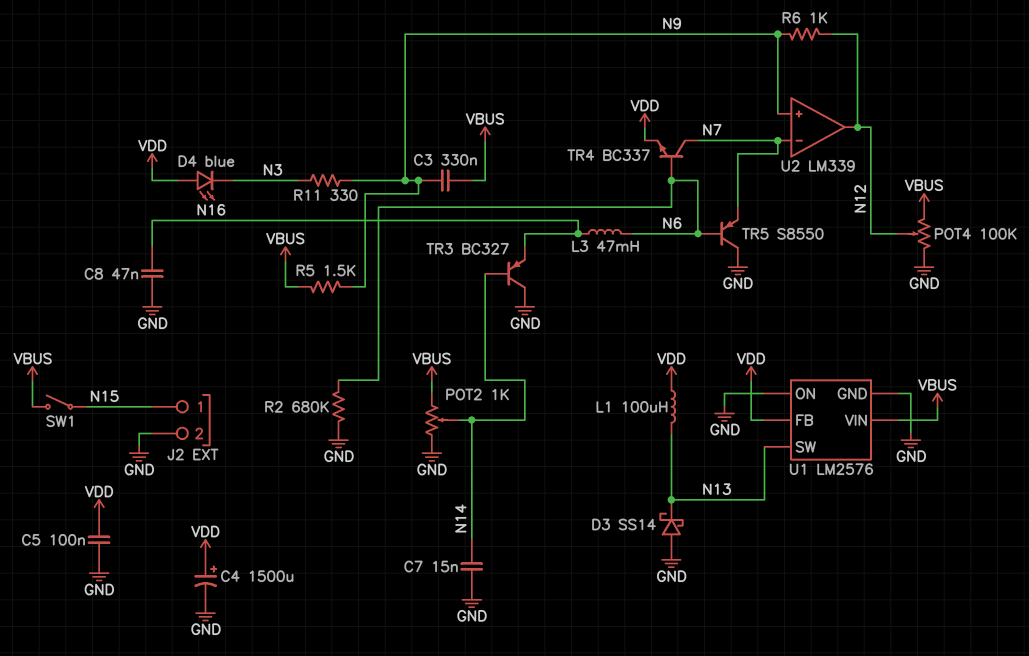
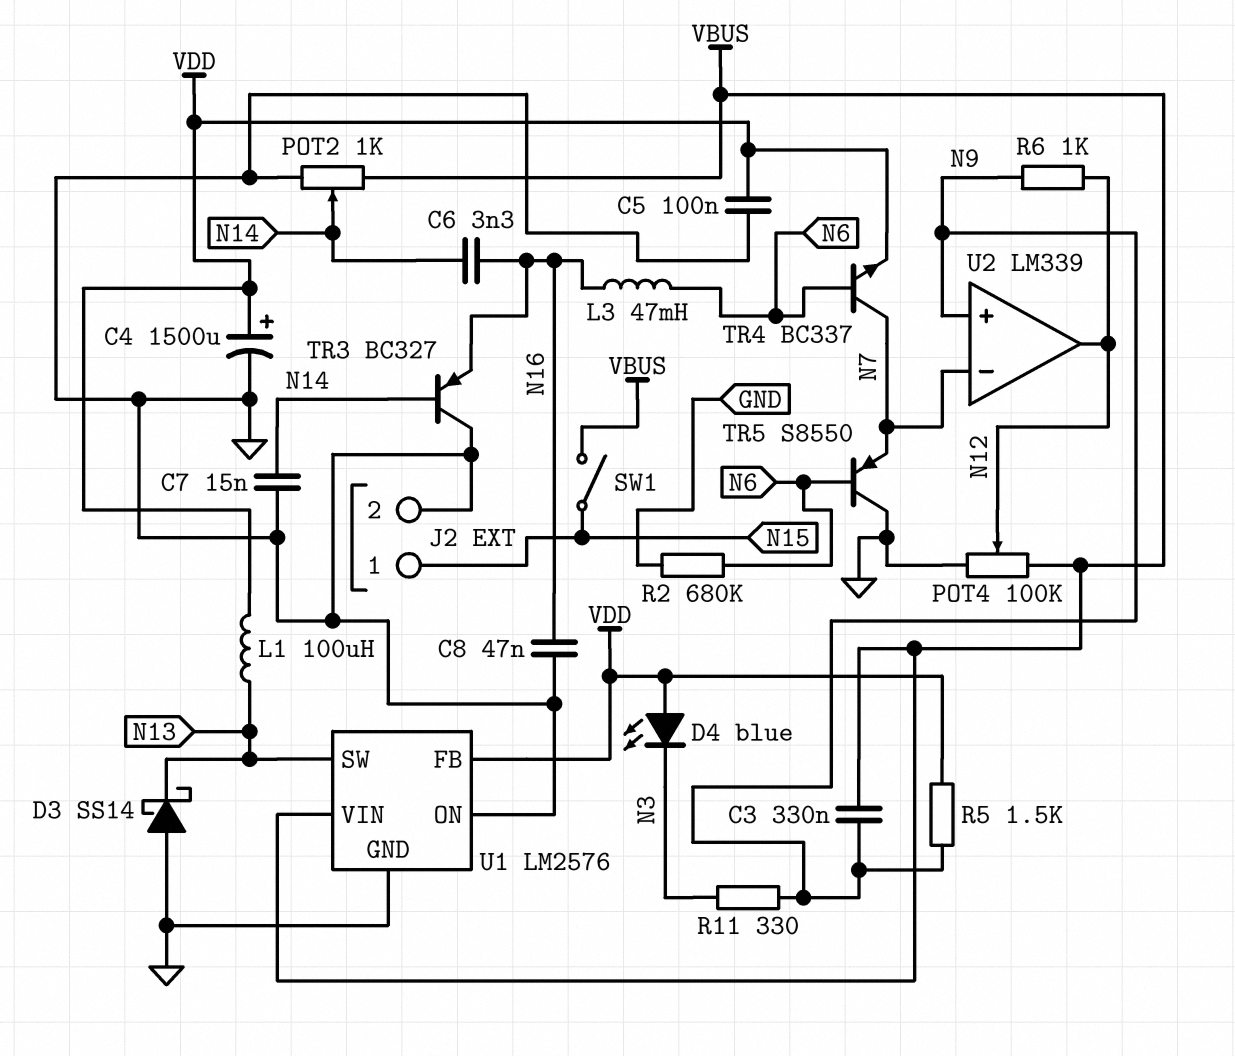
C6: none -> 3.3nF (N14, N16)
R5: 1.5k (N9, VBUS) -> 1.5k (N9, VDD)

